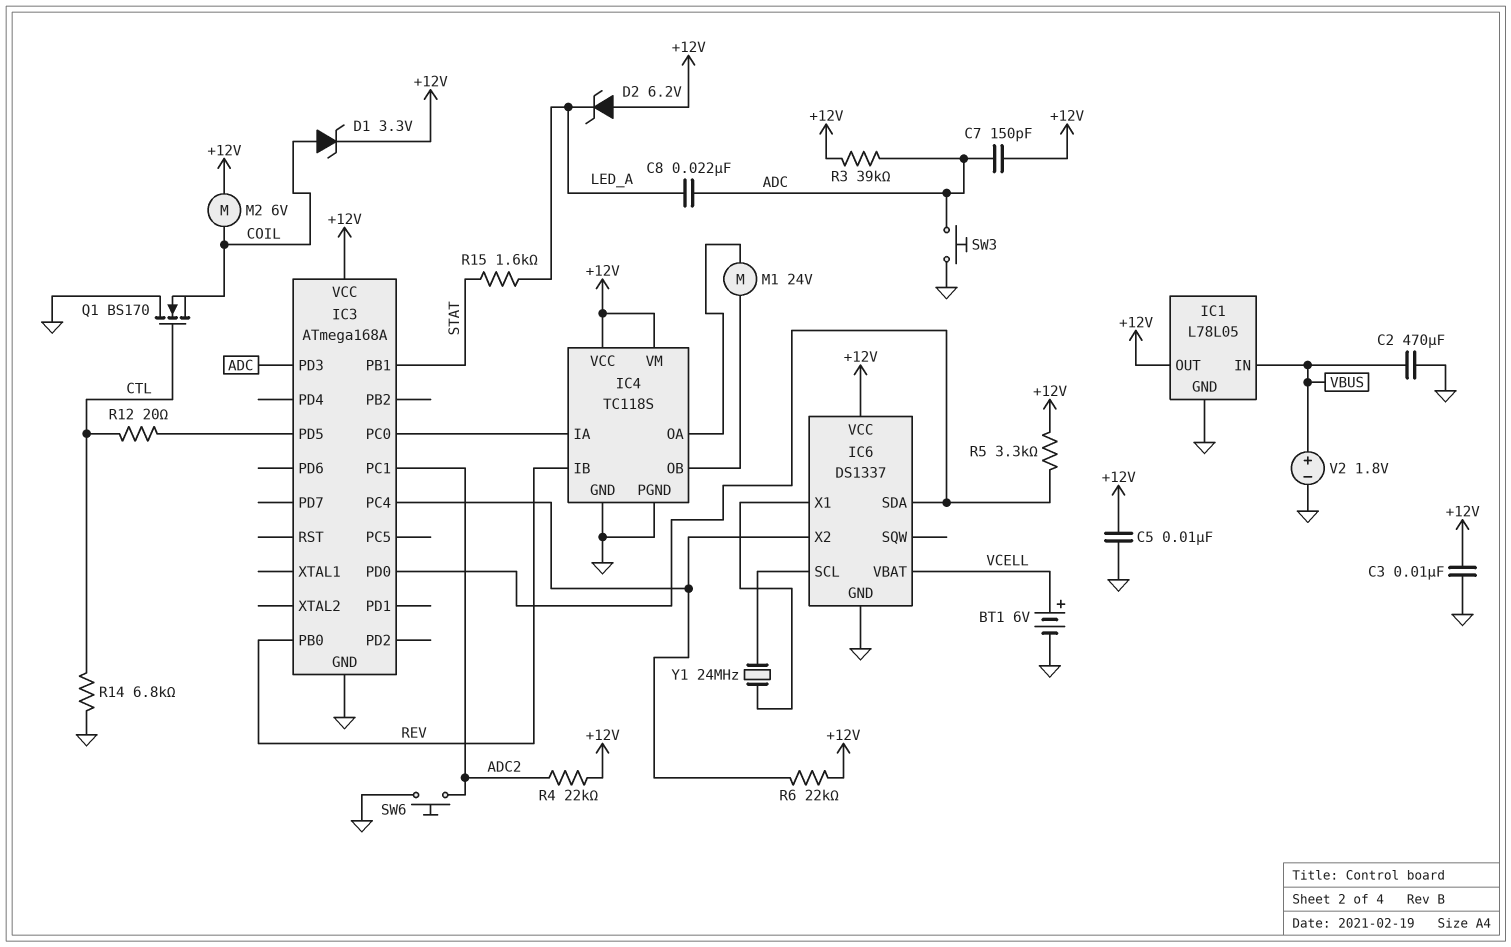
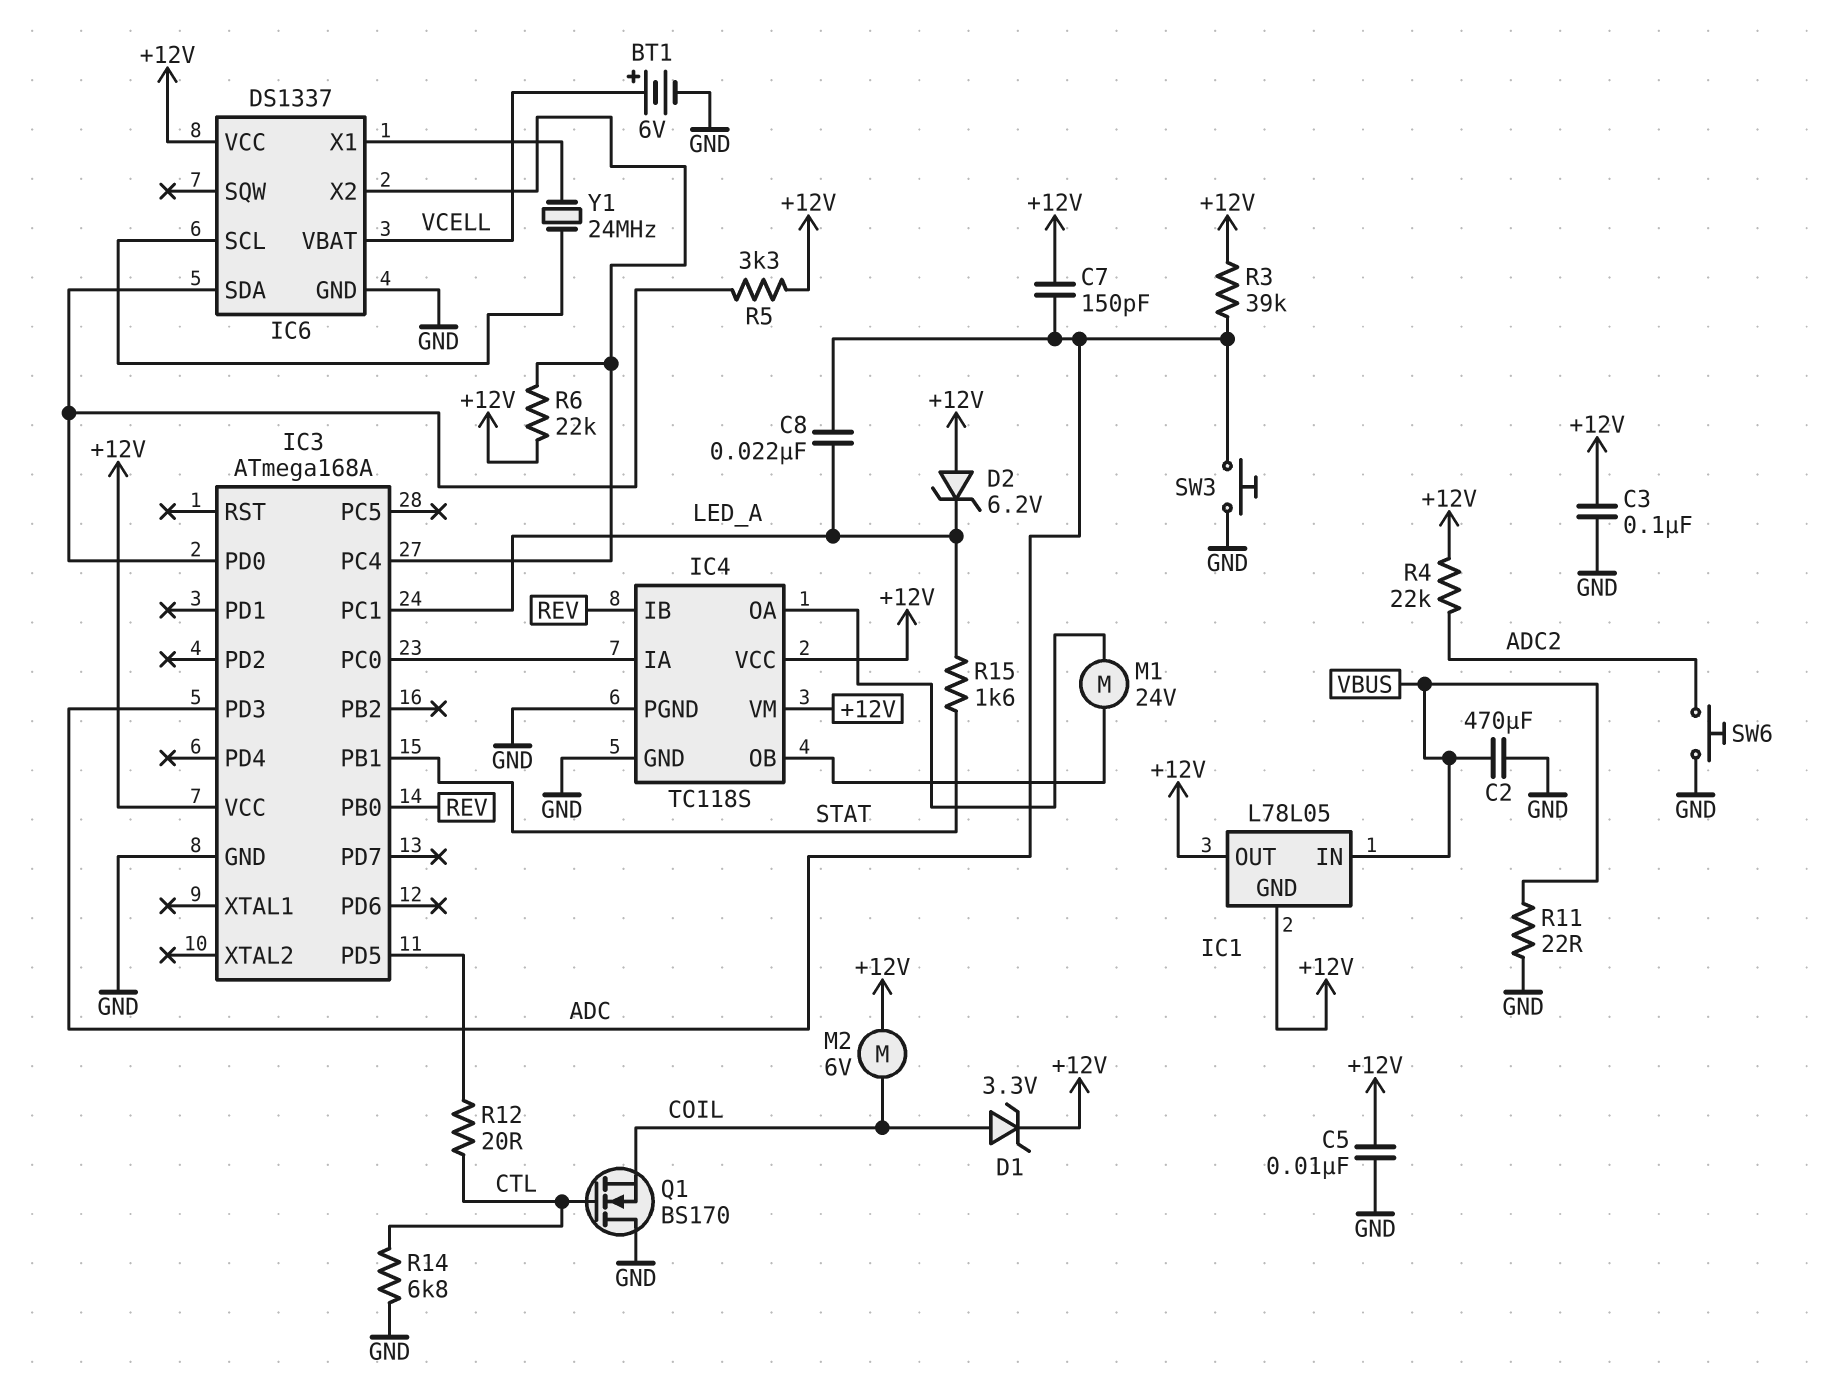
C3: 10nF (+12V, GND) -> 100nF (+12V, GND)
IC1 pin GND: GND -> +12V
IC3 pin PC1: ADC2 -> LED_A
R11: none -> 22 (GND, VBUS)
V2: 1.8V (plus VBUS, minus GND) -> none

